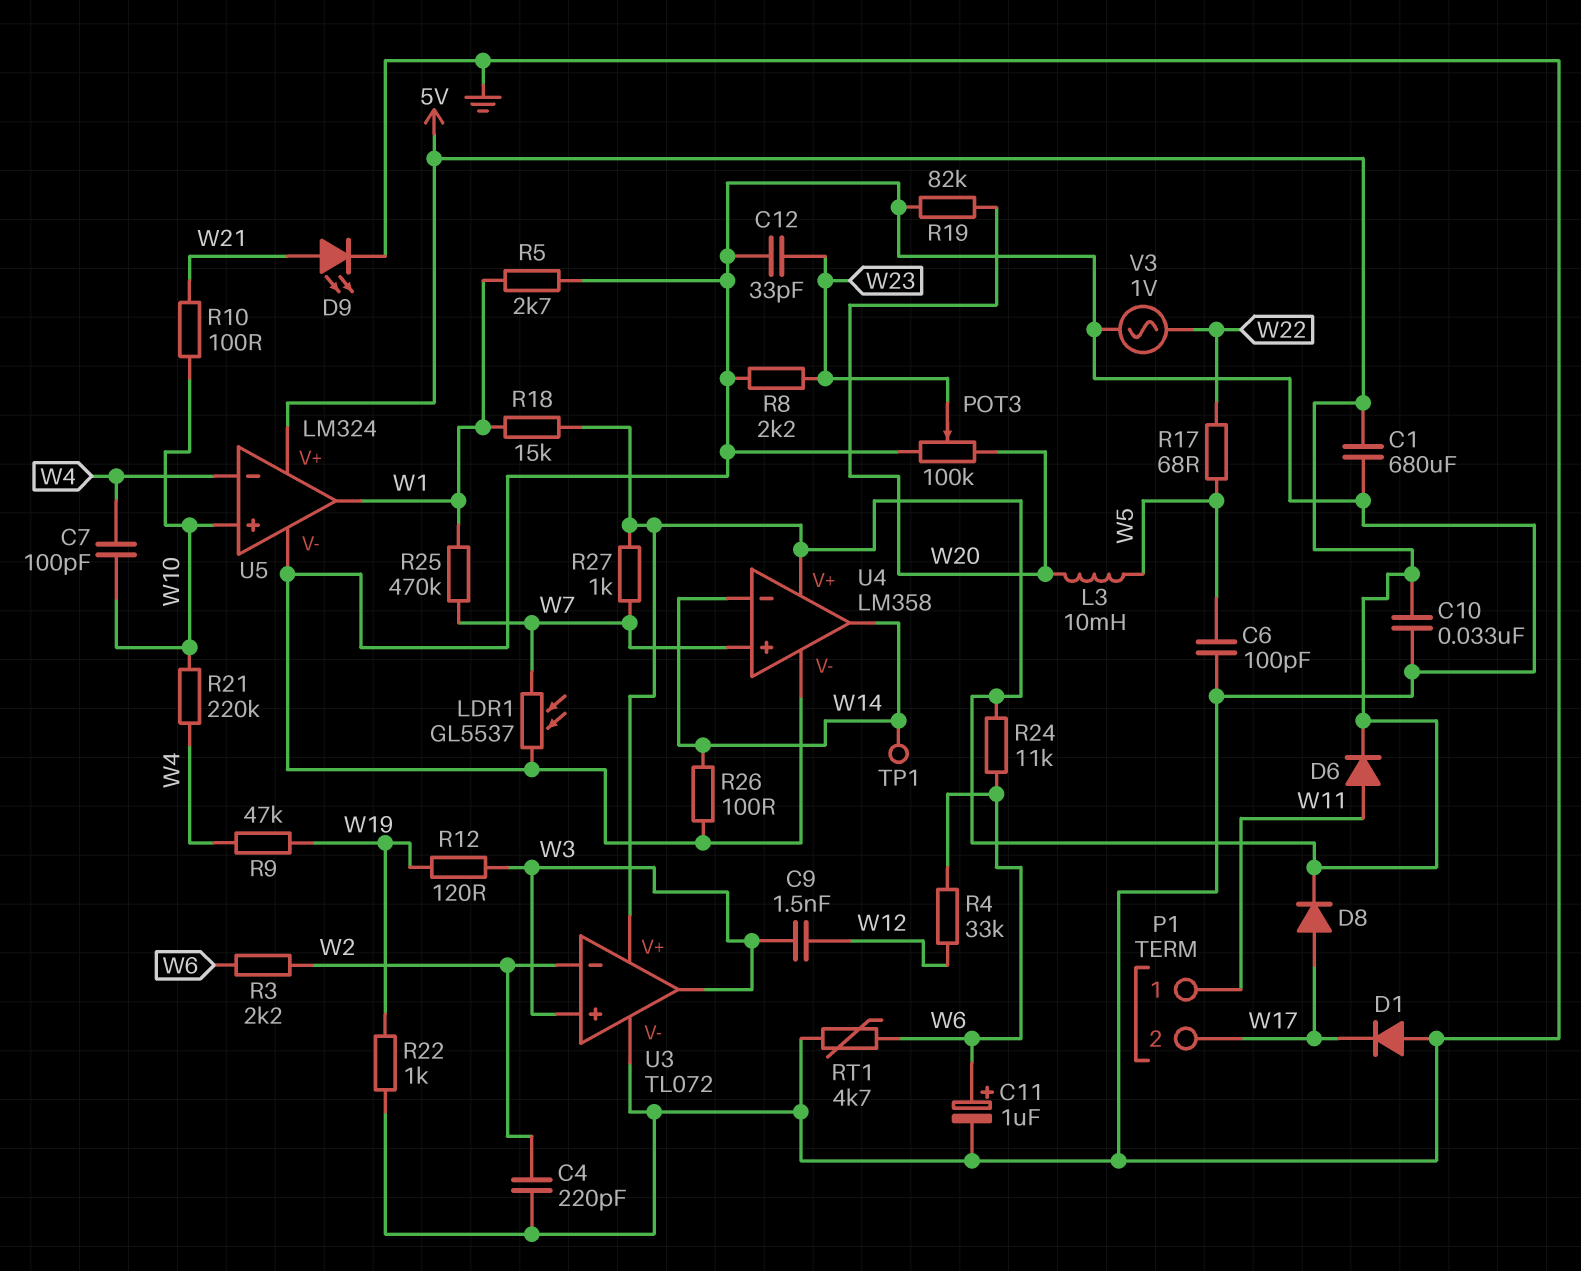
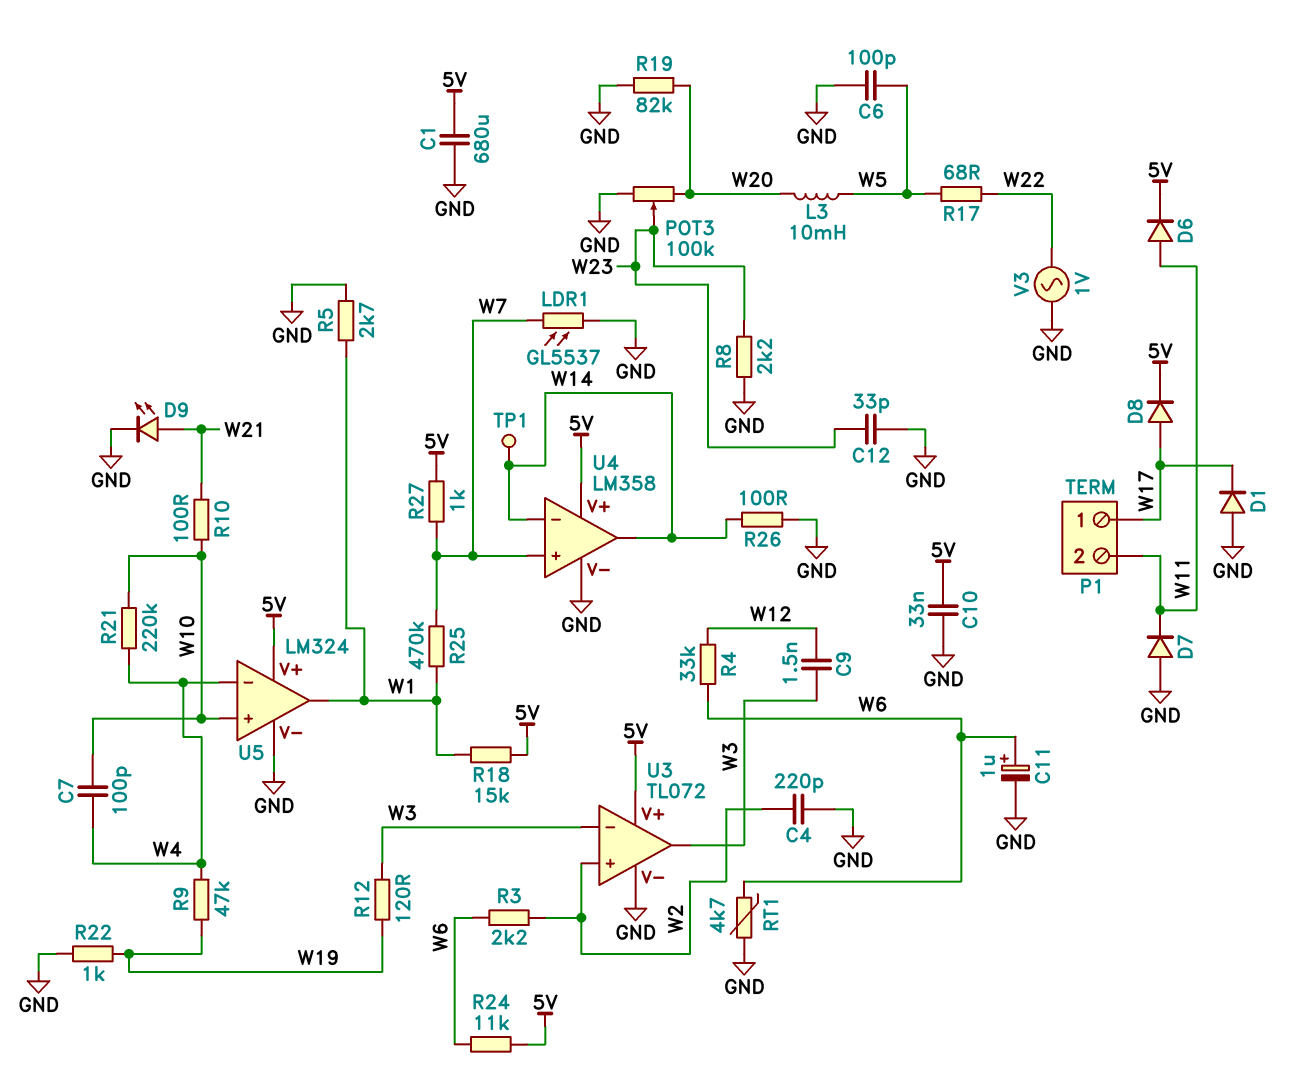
D7: none -> diode (A GND, K W11)
P1 pin 1: W11 -> W17
P1 pin 2: W17 -> W11
U3 pin in+: W3 -> W2
U3 pin in-: W2 -> W3

